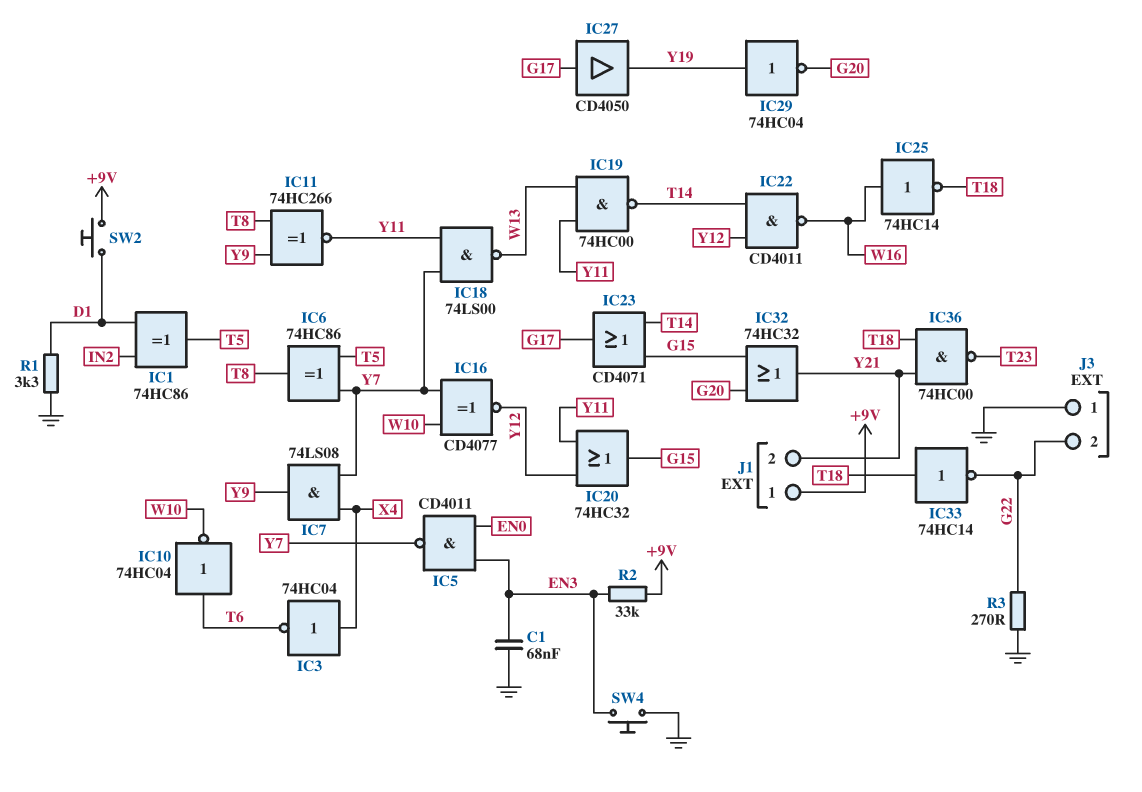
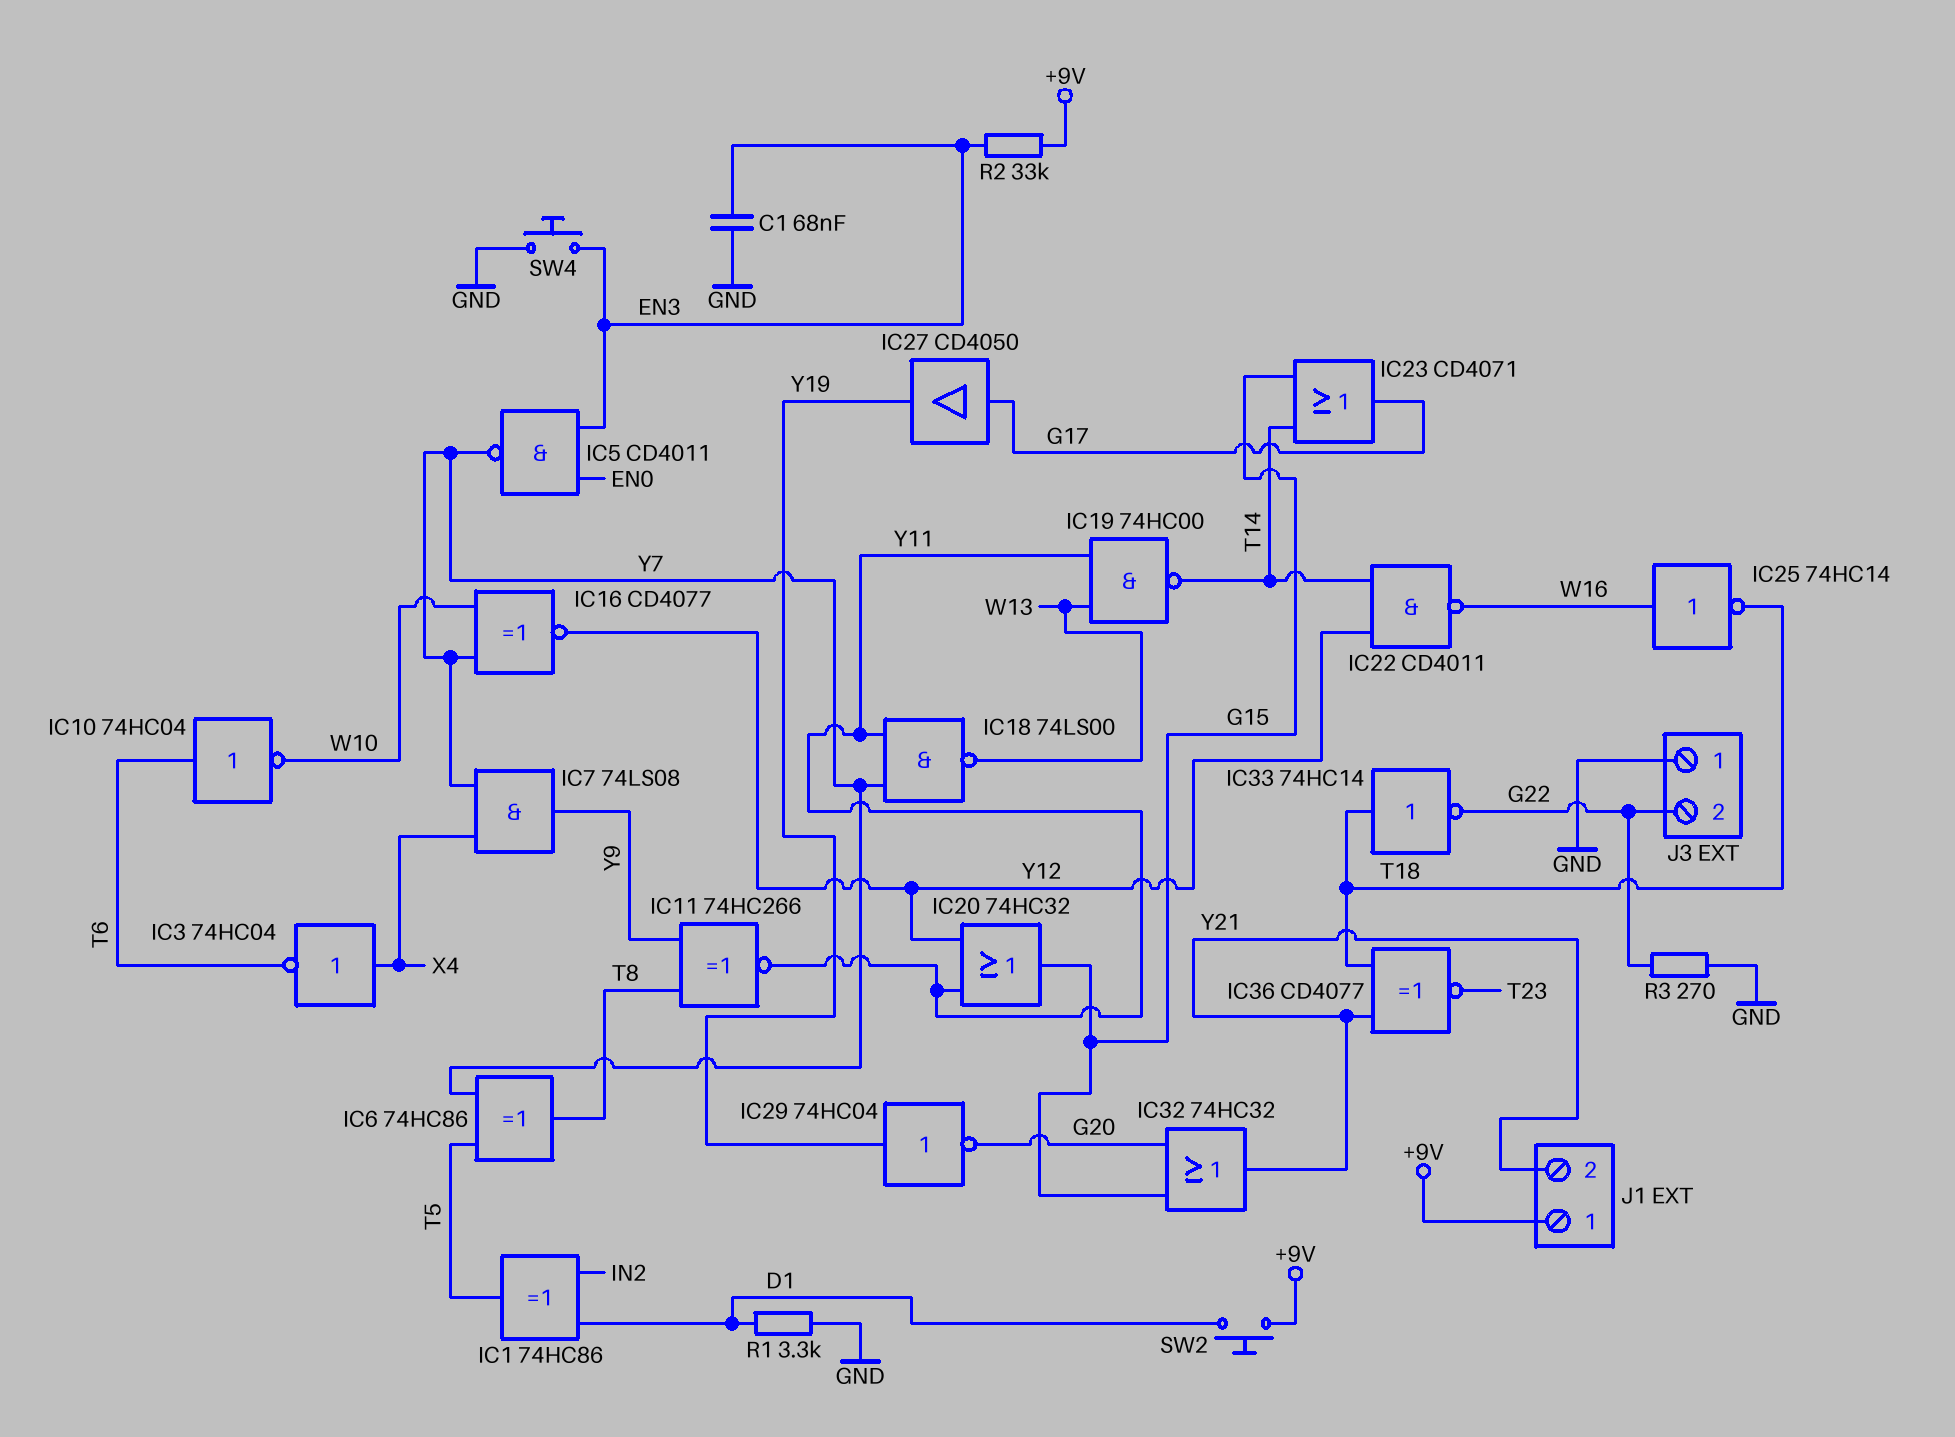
IC36: NAND 74HC00 (in T18, in Y21, out T23) -> XNOR CD4077 (in T18, in Y21, out T23)

